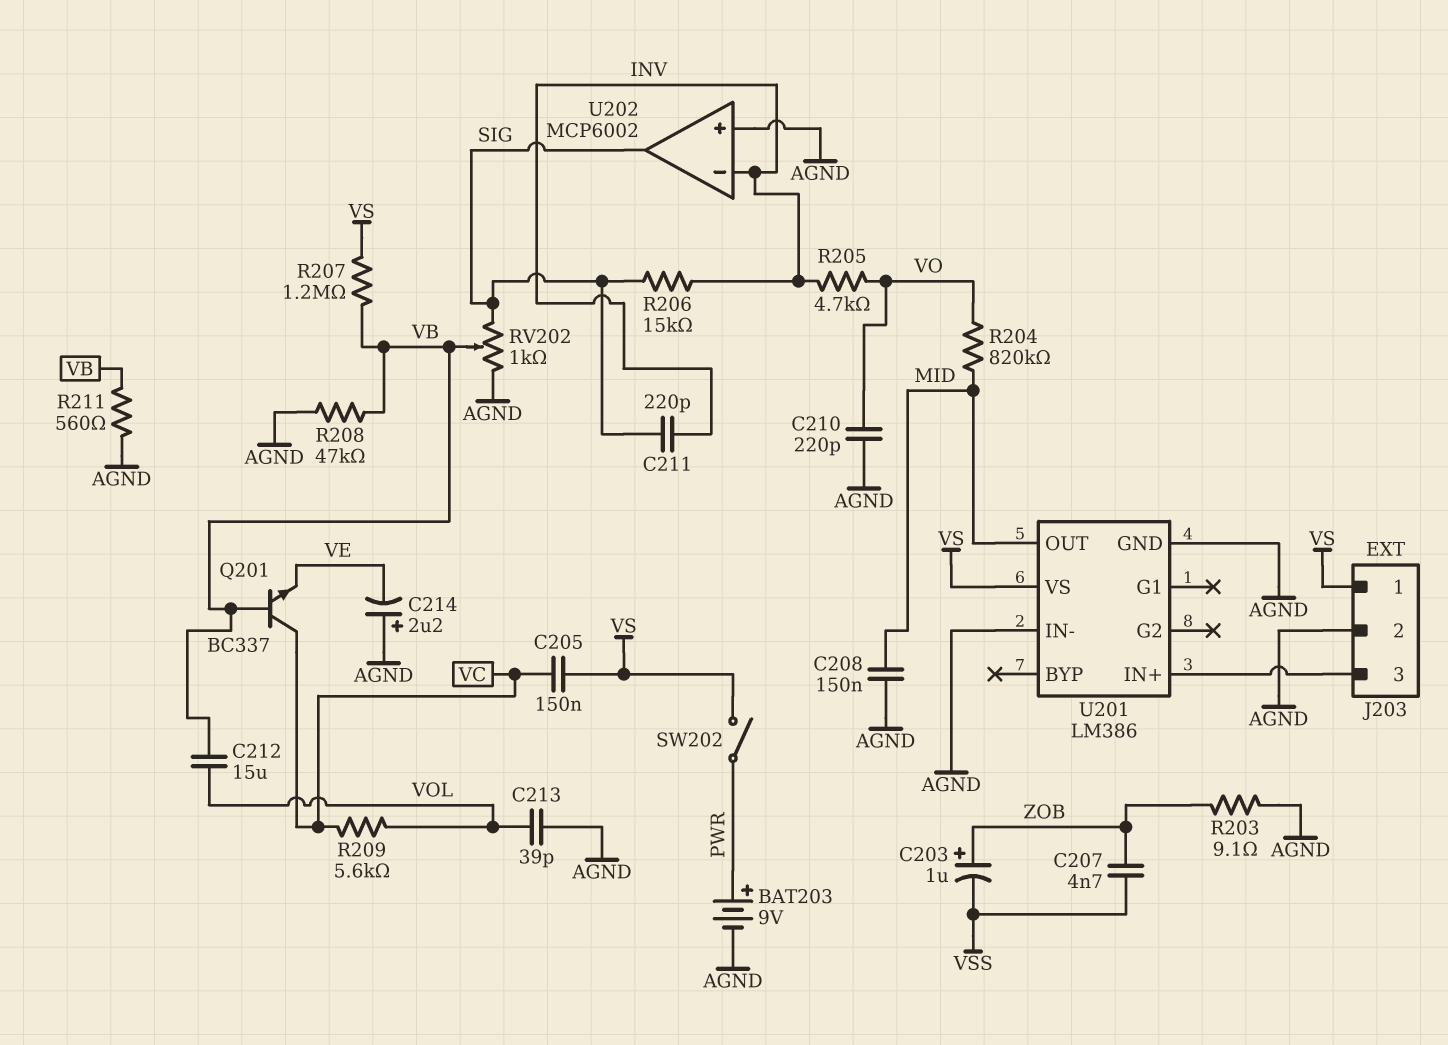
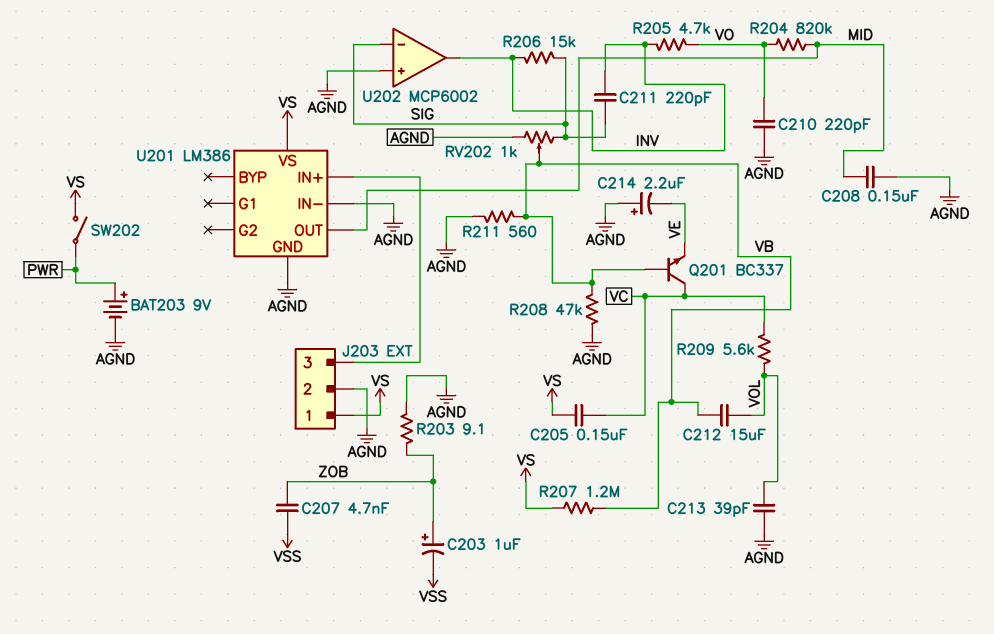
U202 pin in-: INV -> SIG
U202 pin out: SIG -> INV

